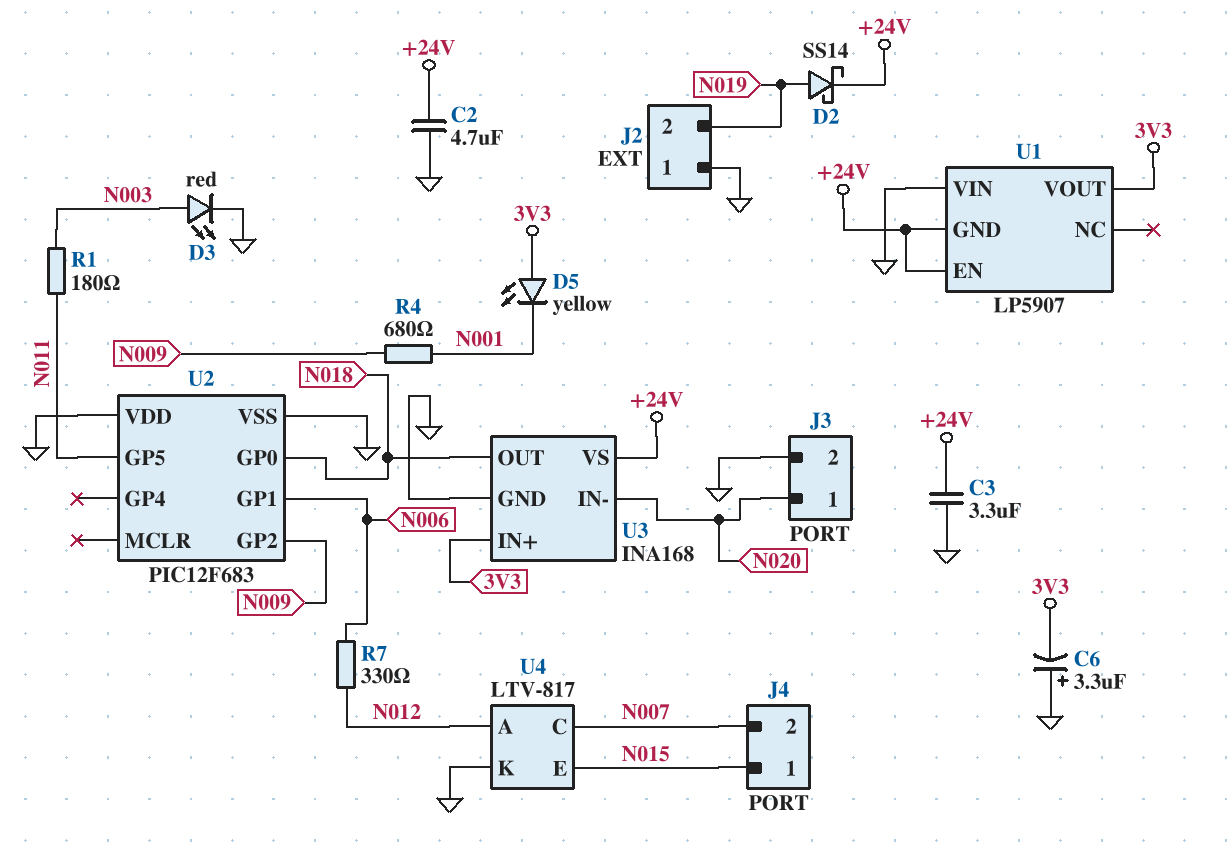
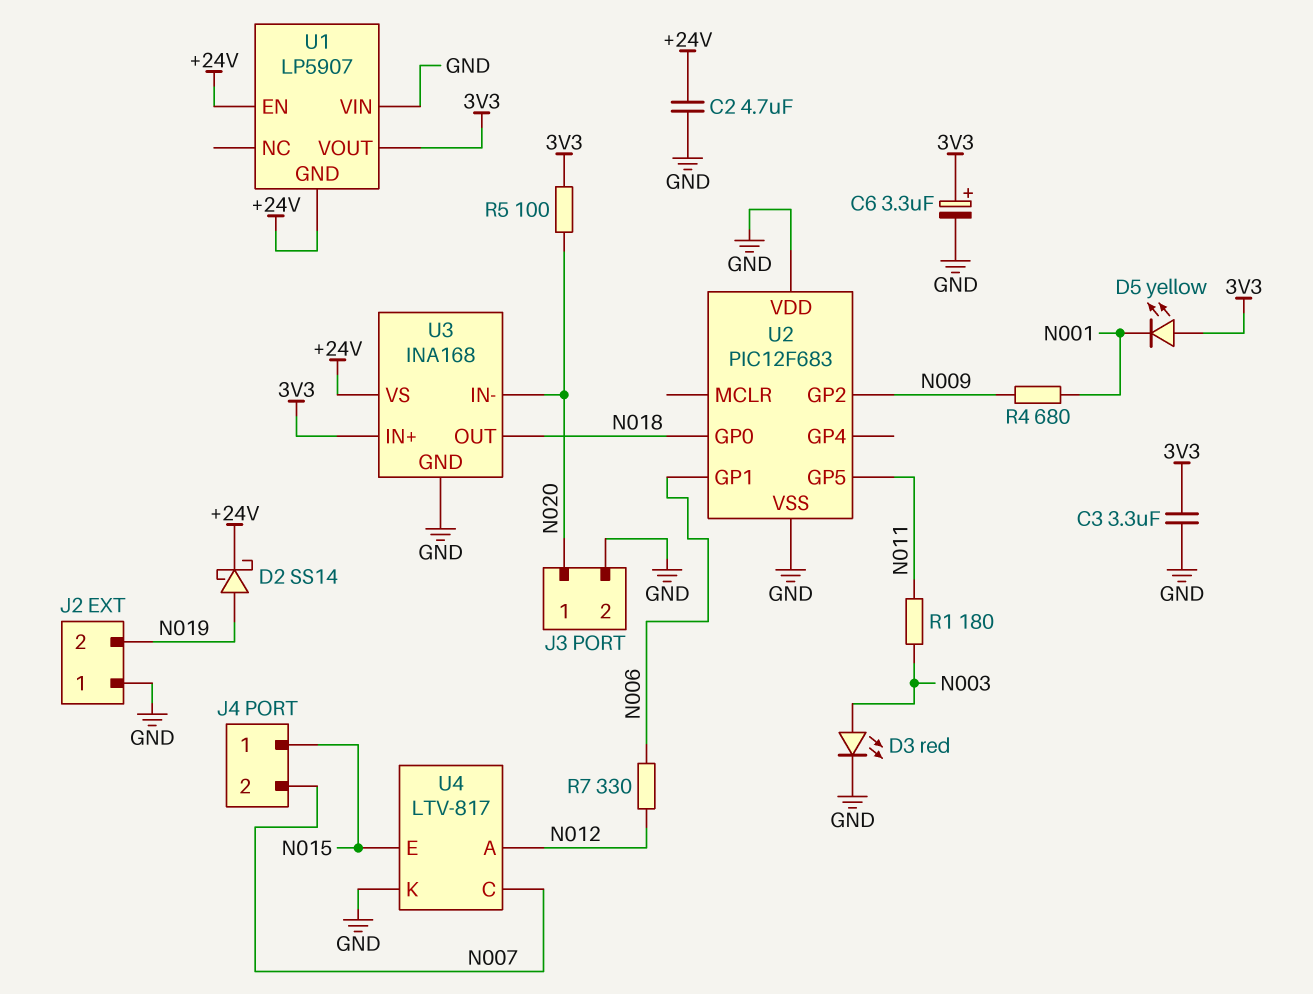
C3: 3.3uF (+24V, GND) -> 3.3uF (3V3, GND)
C6: 3.3uF (plus GND, minus 3V3) -> 3.3uF (plus 3V3, minus GND)
R5: none -> 100 (3V3, N020)

